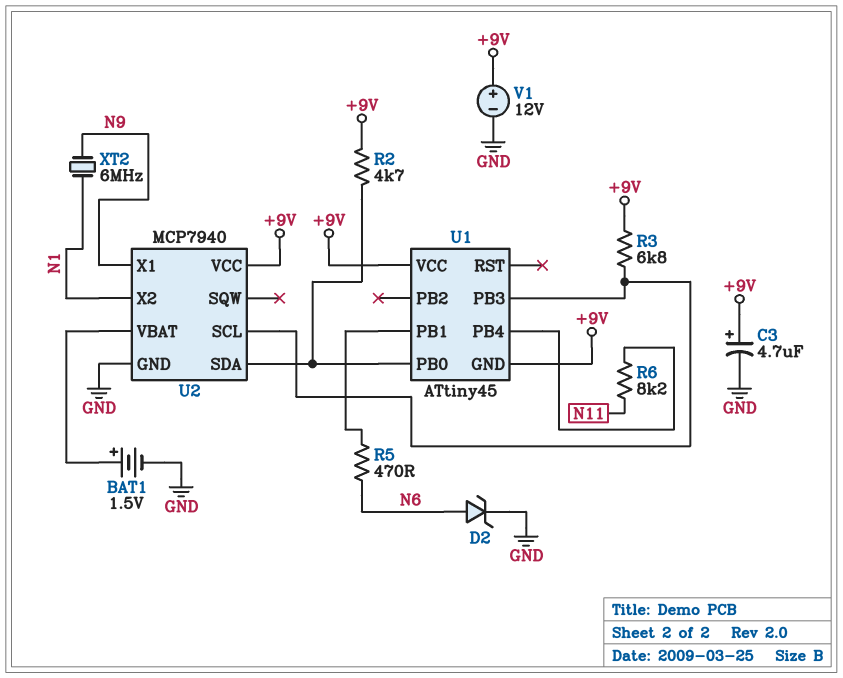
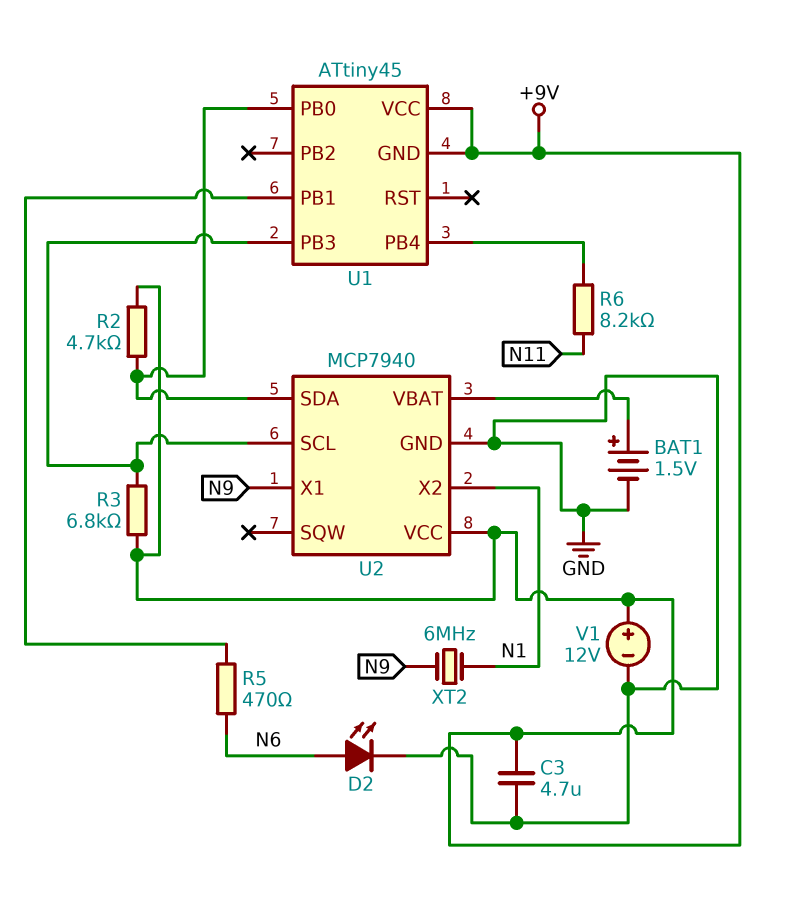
C3: 4.7uF (plus +9V, minus GND) -> 4.7uF (+9V, GND)
D2: zener (A N6, K GND) -> LED (A N6, K GND)

